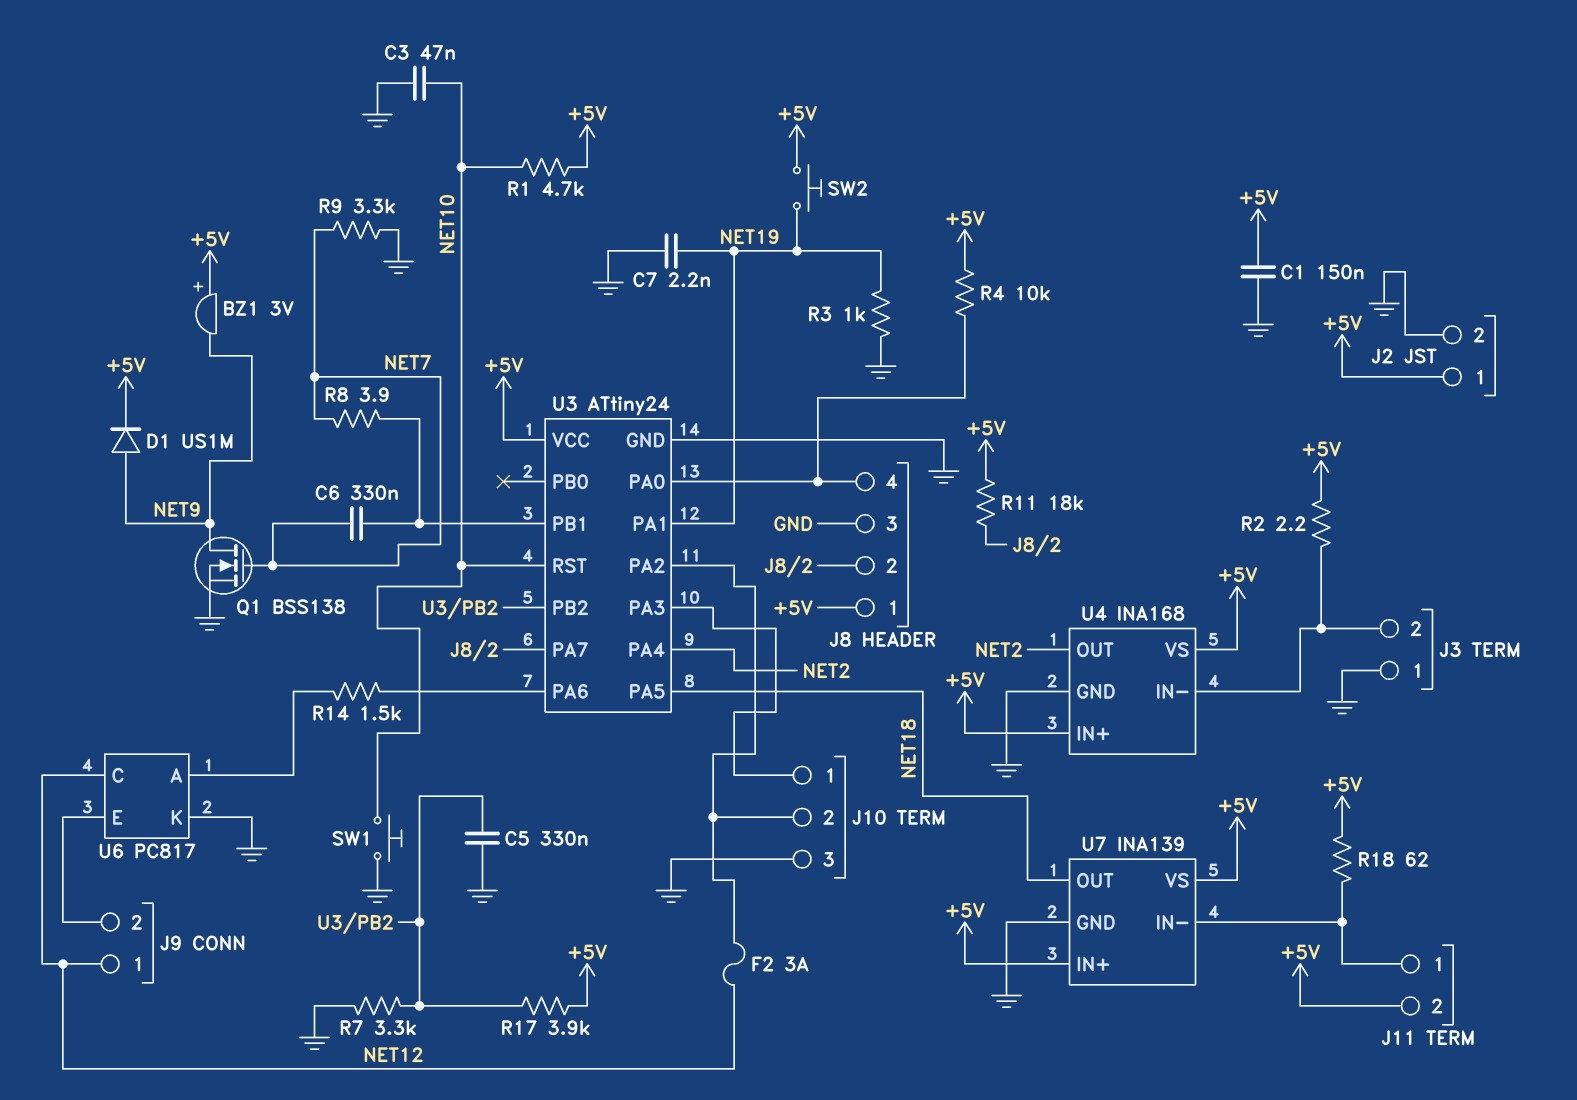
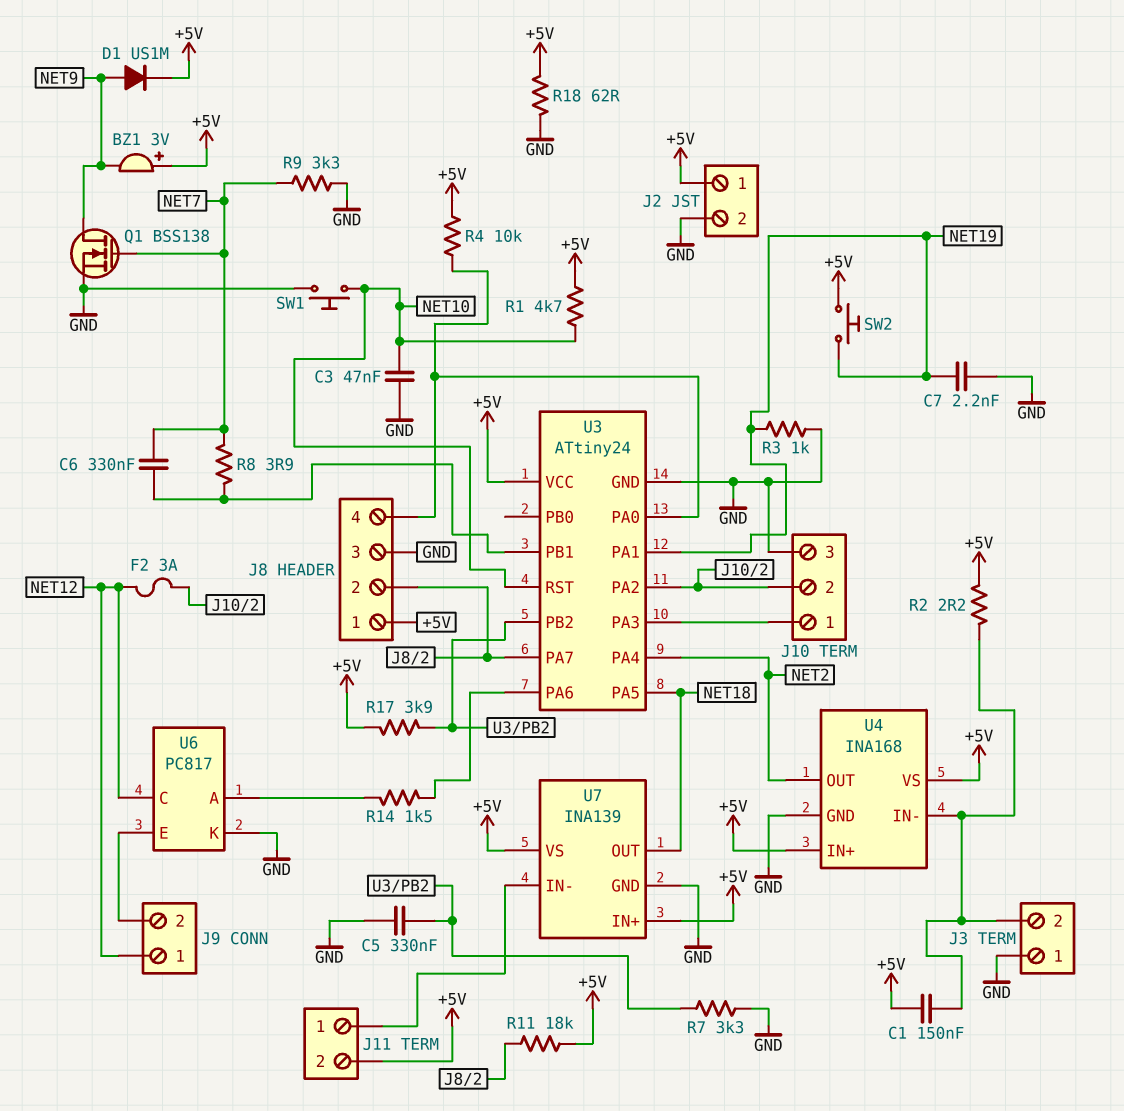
C1: 150nF (+5V, GND) -> 150nF (+5V, J3/2)
R18: 62 (+5V, J11/1) -> 62 (+5V, GND)

